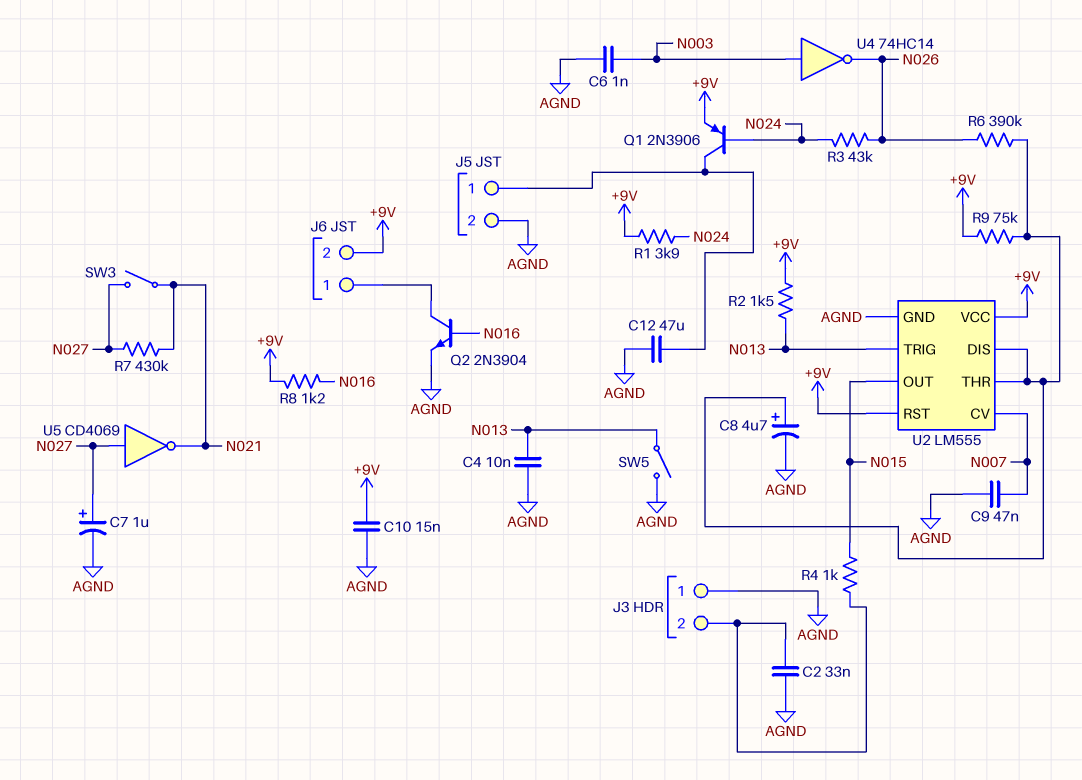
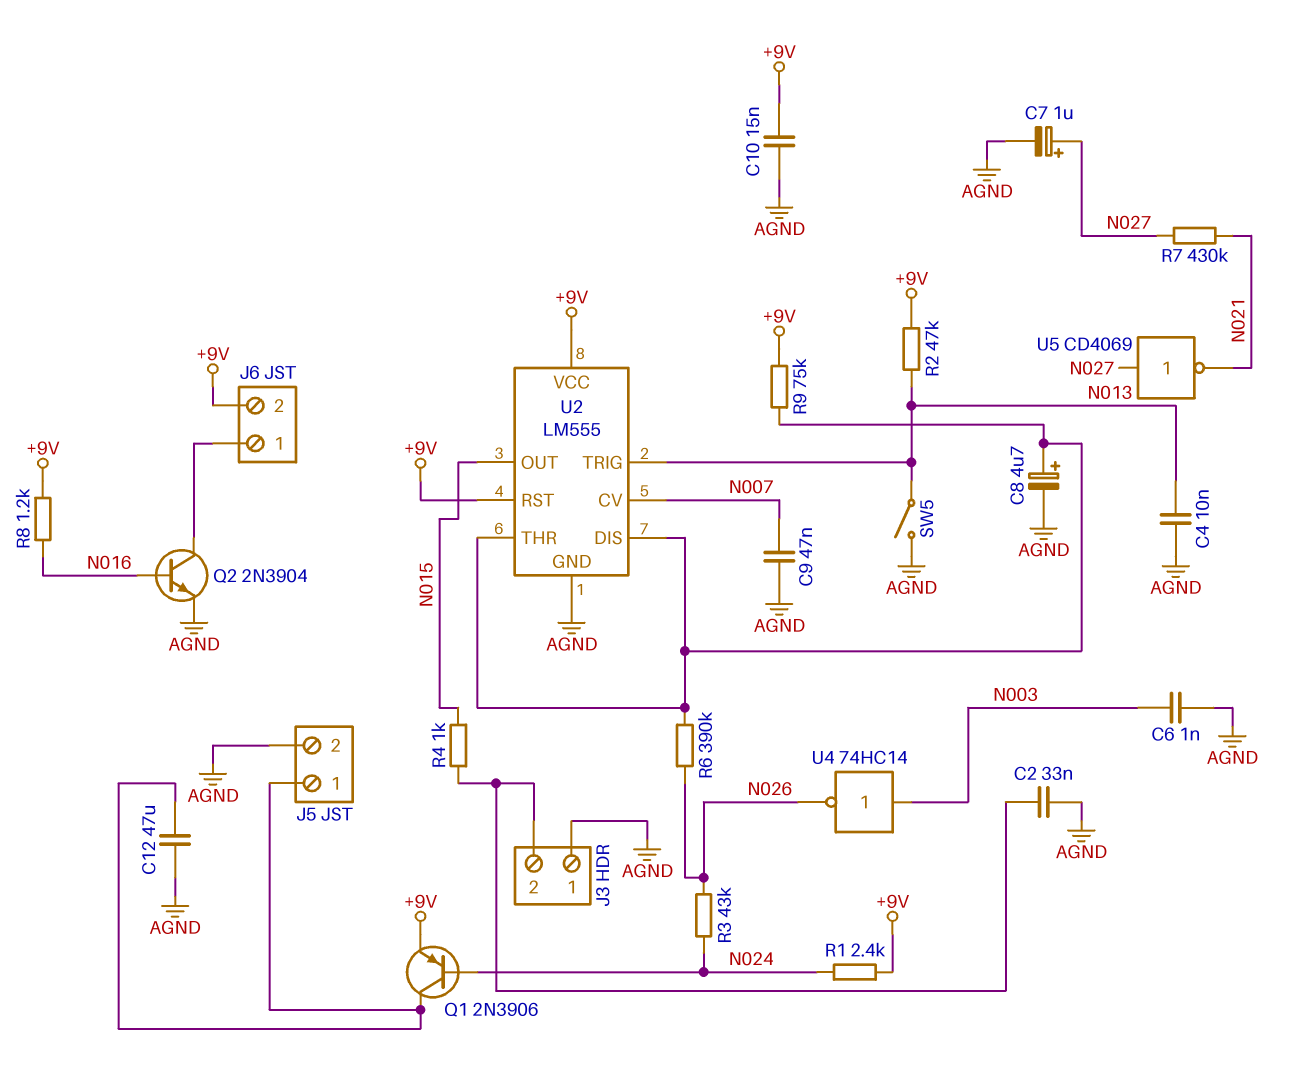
R1: 3.9k (+9V, N024) -> 2.4k (+9V, N024)
R2: 1.5k (+9V, N013) -> 47k (+9V, N013)
SW3: switch (N021, N027) -> none

